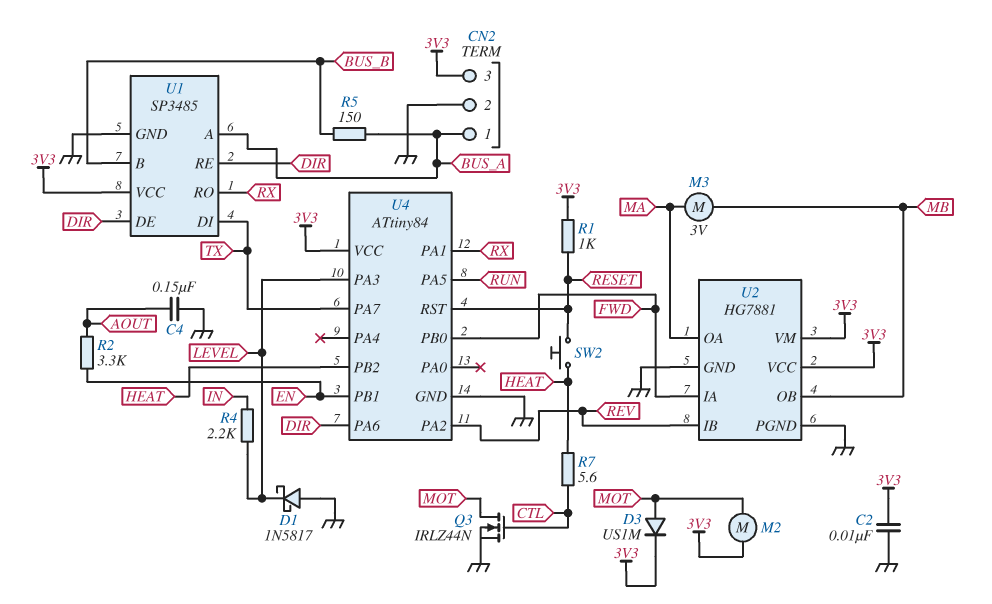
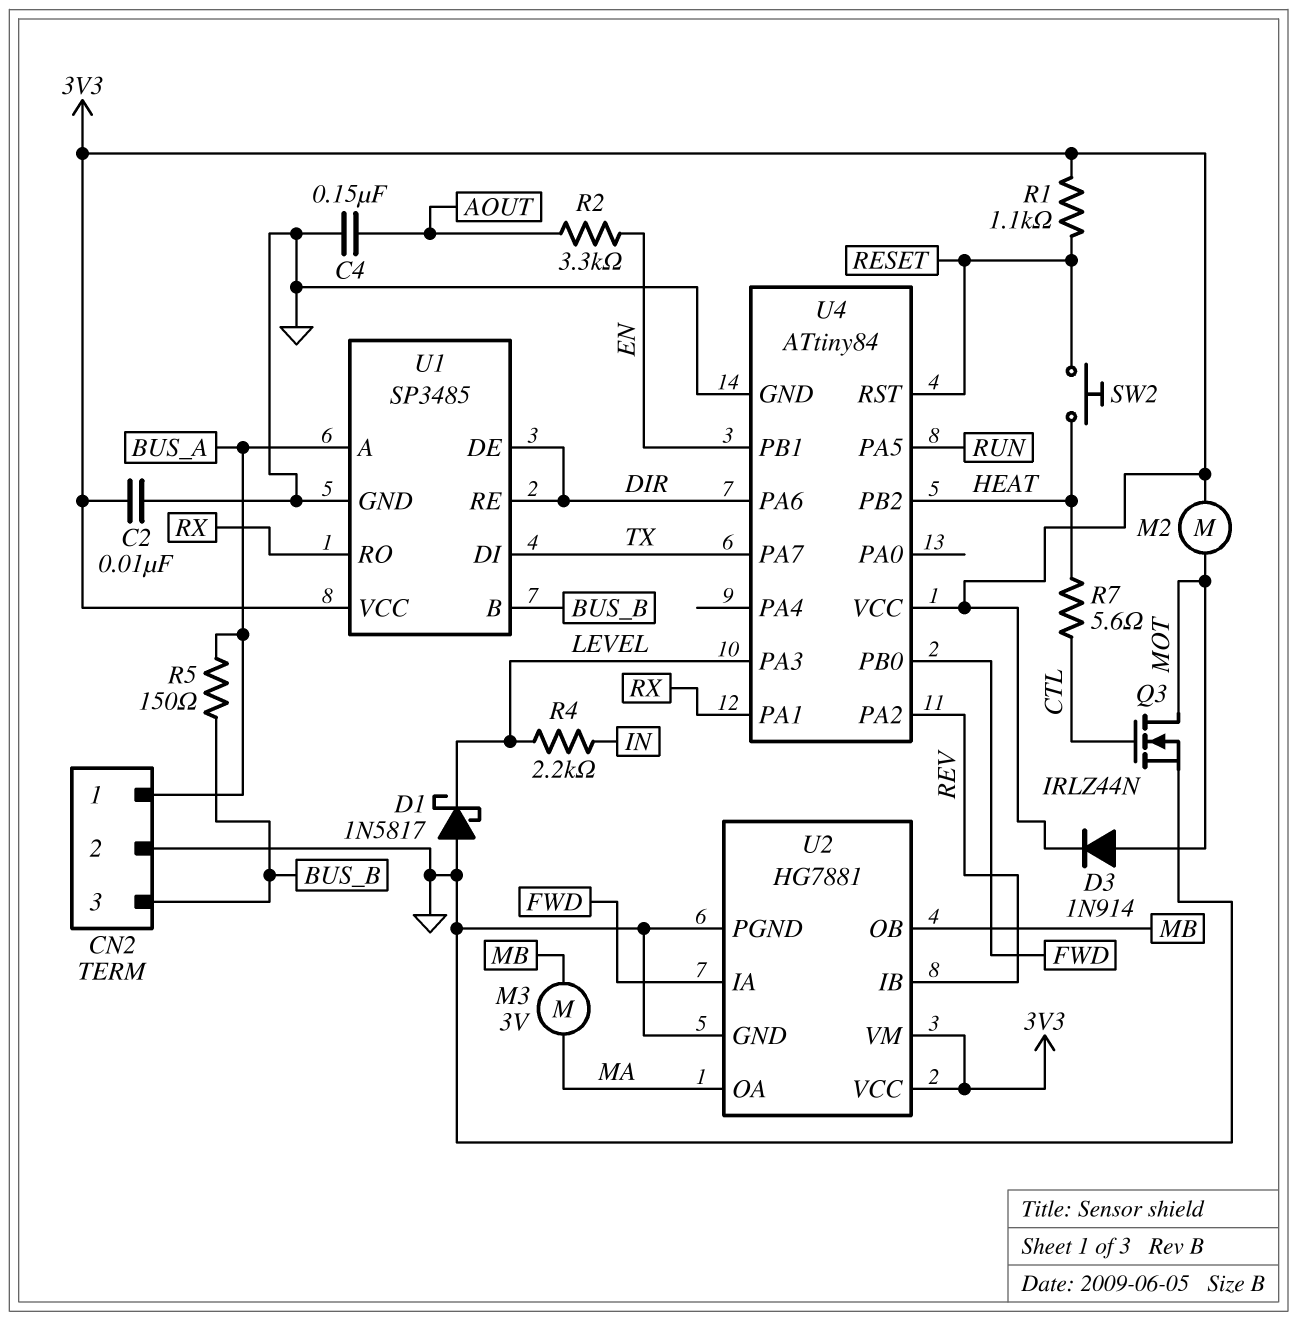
CN2 pin 3: 3V3 -> BUS_B
D3: diode US1M (A MOT, K 3V3) -> diode 1N914 (A MOT, K 3V3)
R1: 1k (3V3, RESET) -> 1.1k (3V3, RESET)

